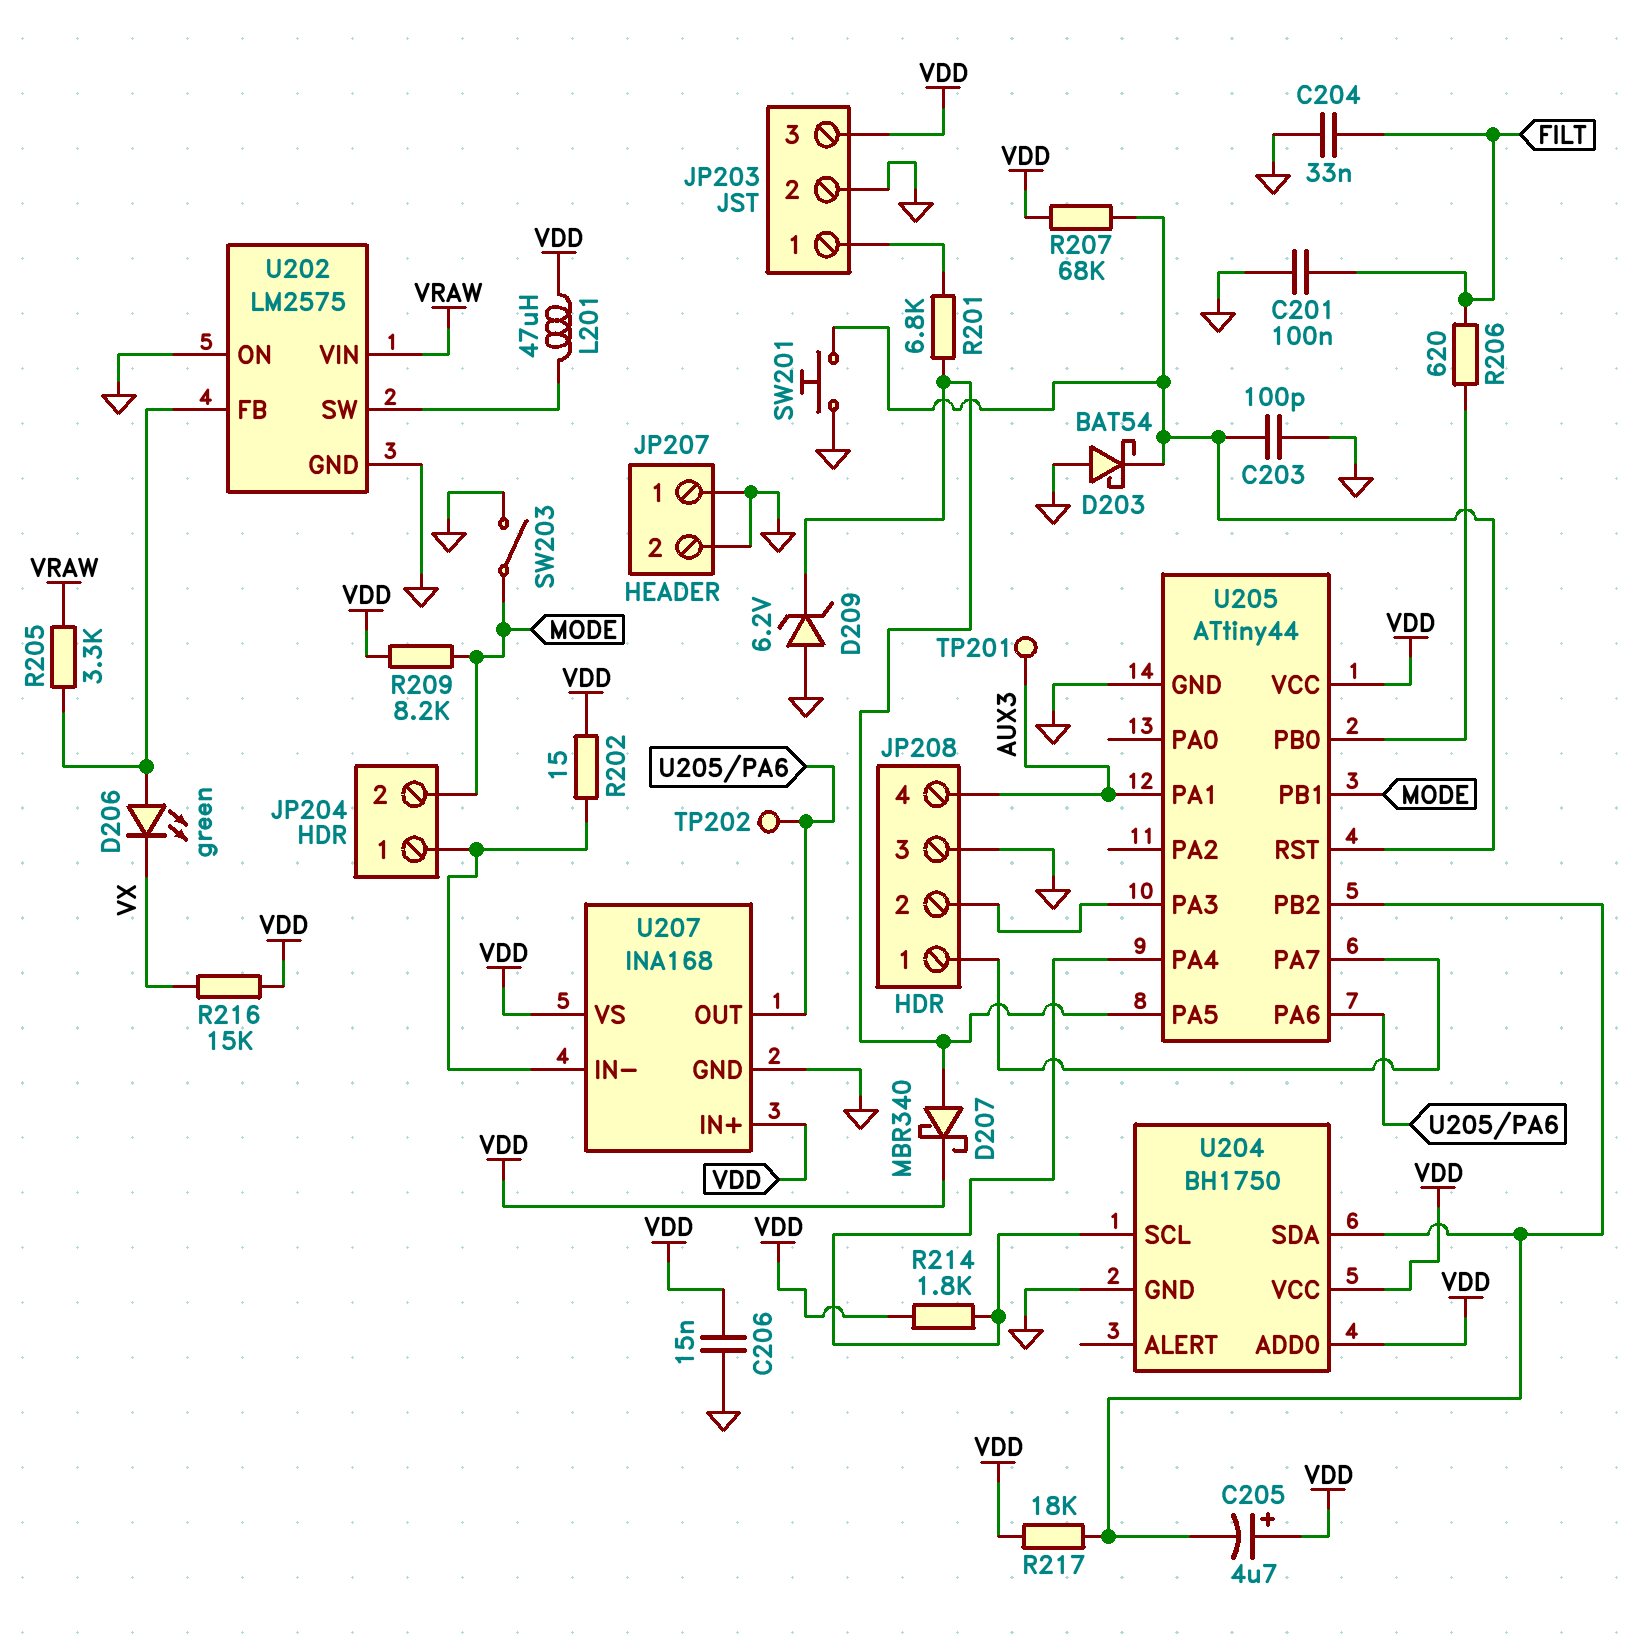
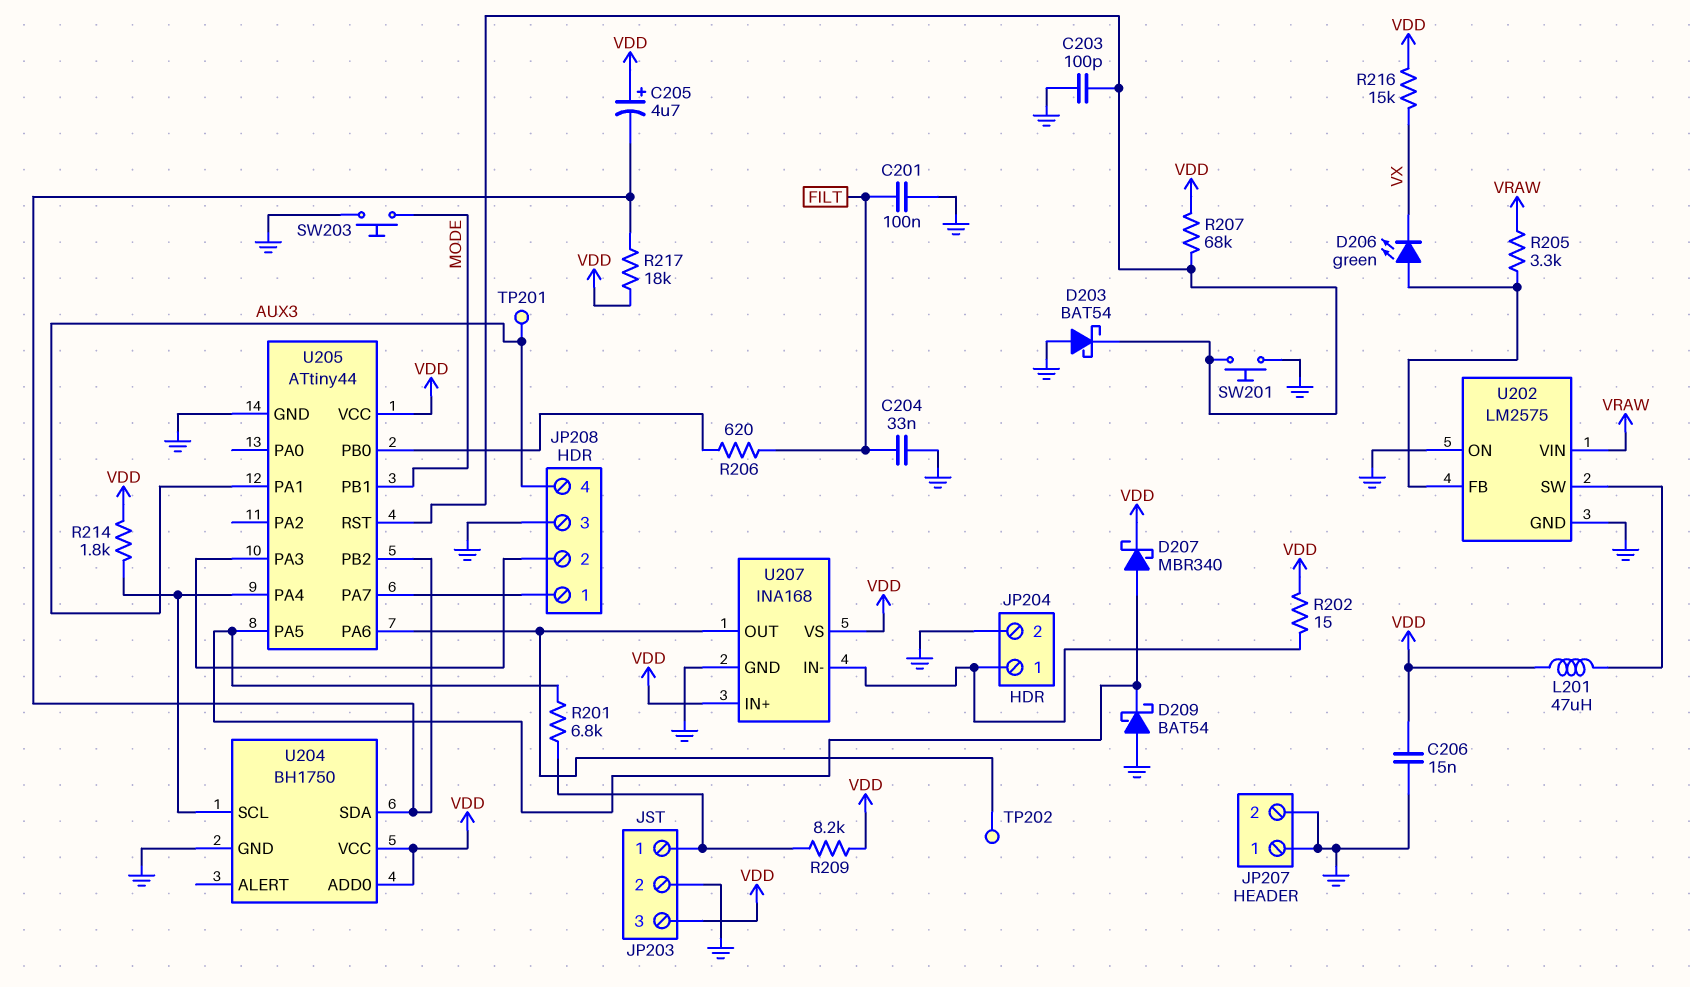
D209: zener 6.2V (A GND, K U205/PA5) -> schottky BAT54 (A GND, K U205/PA5)
JP204 pin 2: MODE -> GND
R209: 8.2k (MODE, VDD) -> 8.2k (JP203/1, VDD)
SW203: switch (GND, MODE) -> button (GND, MODE)

